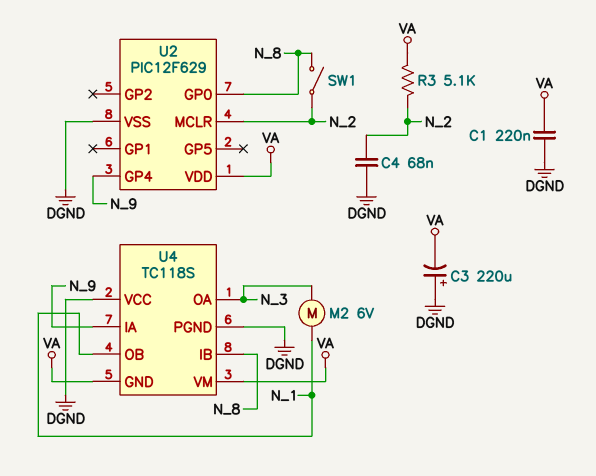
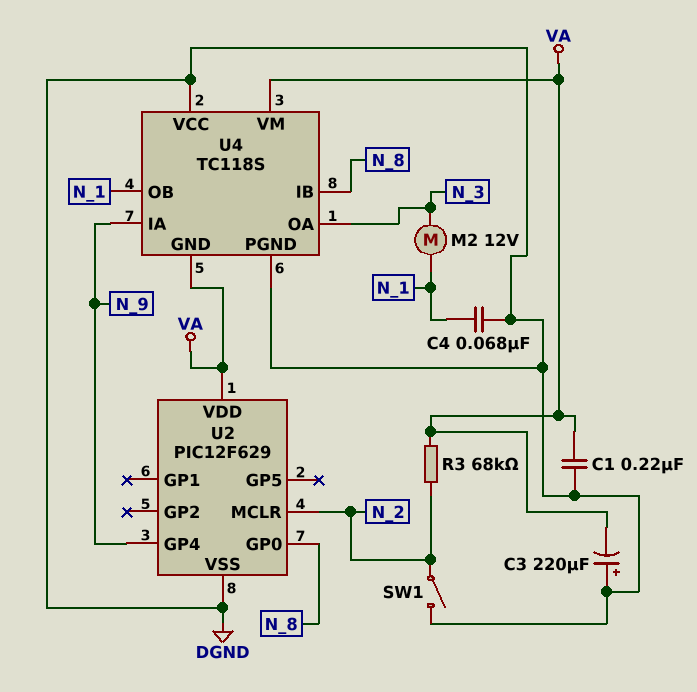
C4: 68nF (DGND, N_2) -> 68nF (DGND, N_1)
M2: motor 6V (N_1, N_3) -> motor 12V (N_1, N_3)
R3: 5.1k (N_2, VA) -> 68k (N_2, VA)
SW1: switch (N_2, N_8) -> switch (DGND, N_2)

